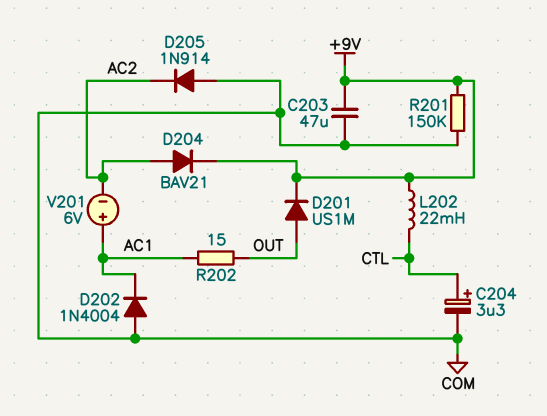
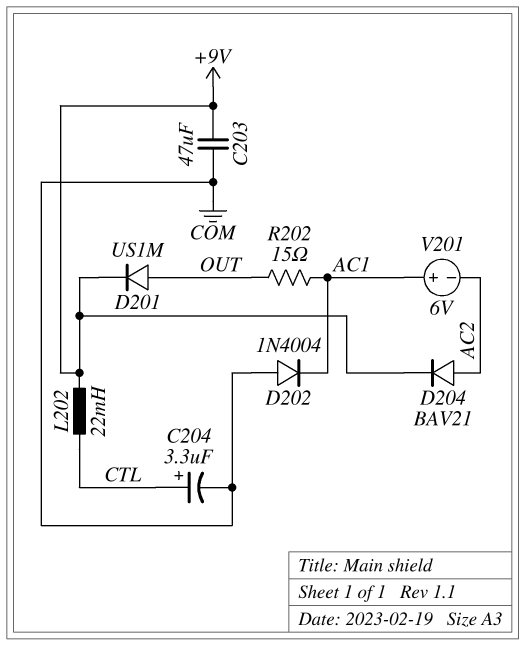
D205: diode 1N914 (A COM, K AC2) -> none
R201: 150k (+9V, COM) -> none

